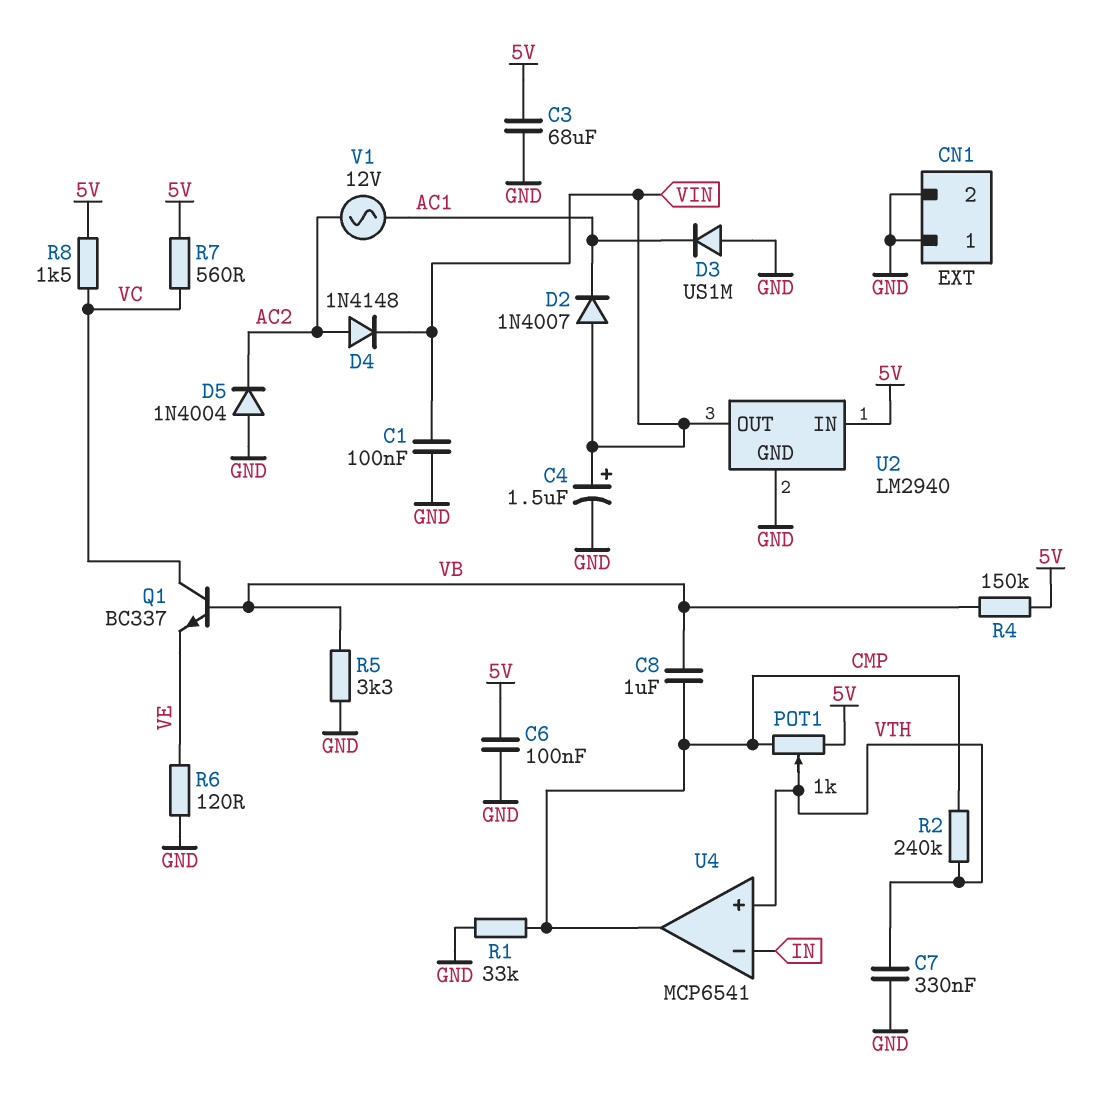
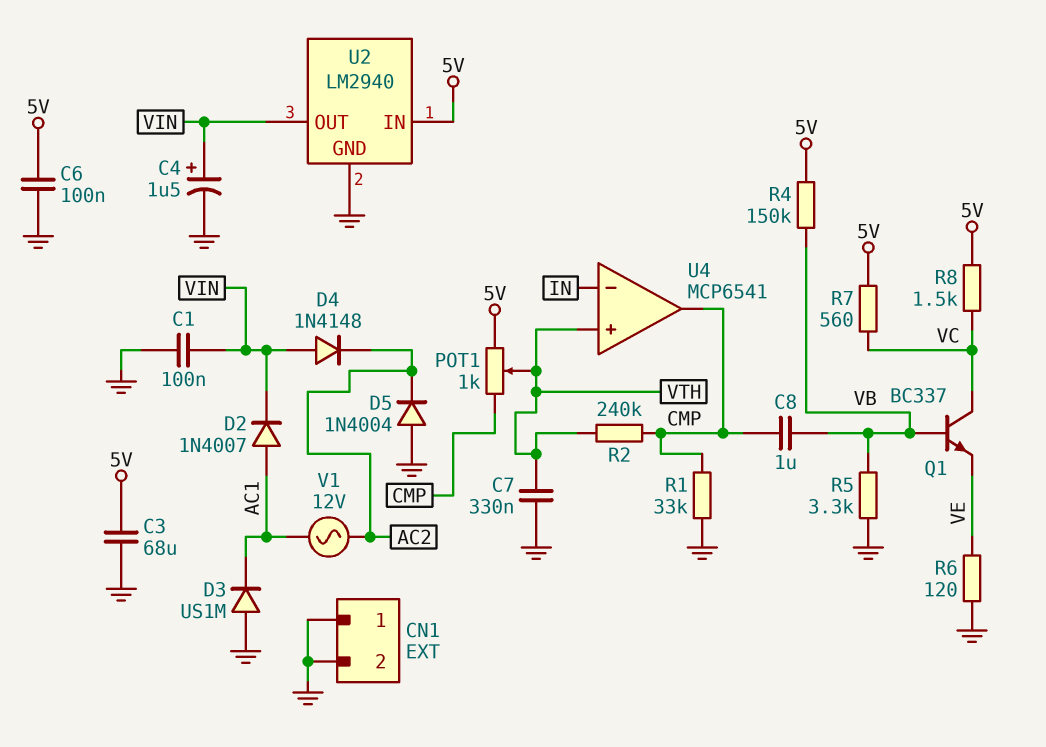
D2: diode 1N4007 (A VIN, K AC1) -> diode 1N4007 (A AC1, K VIN)
D4: diode 1N4148 (A AC2, K VIN) -> diode 1N4148 (A VIN, K AC2)

